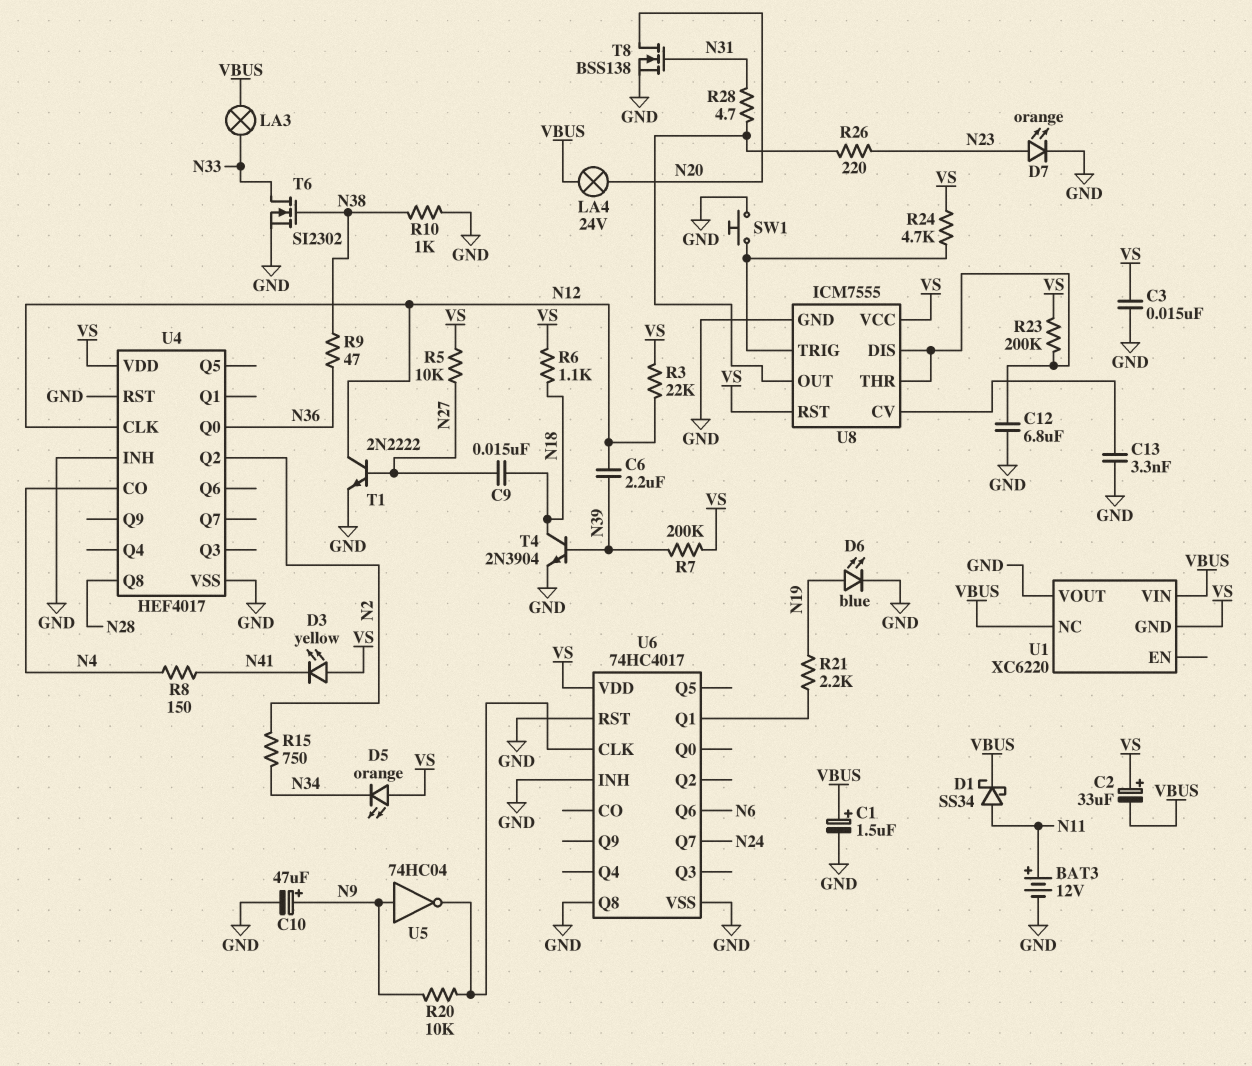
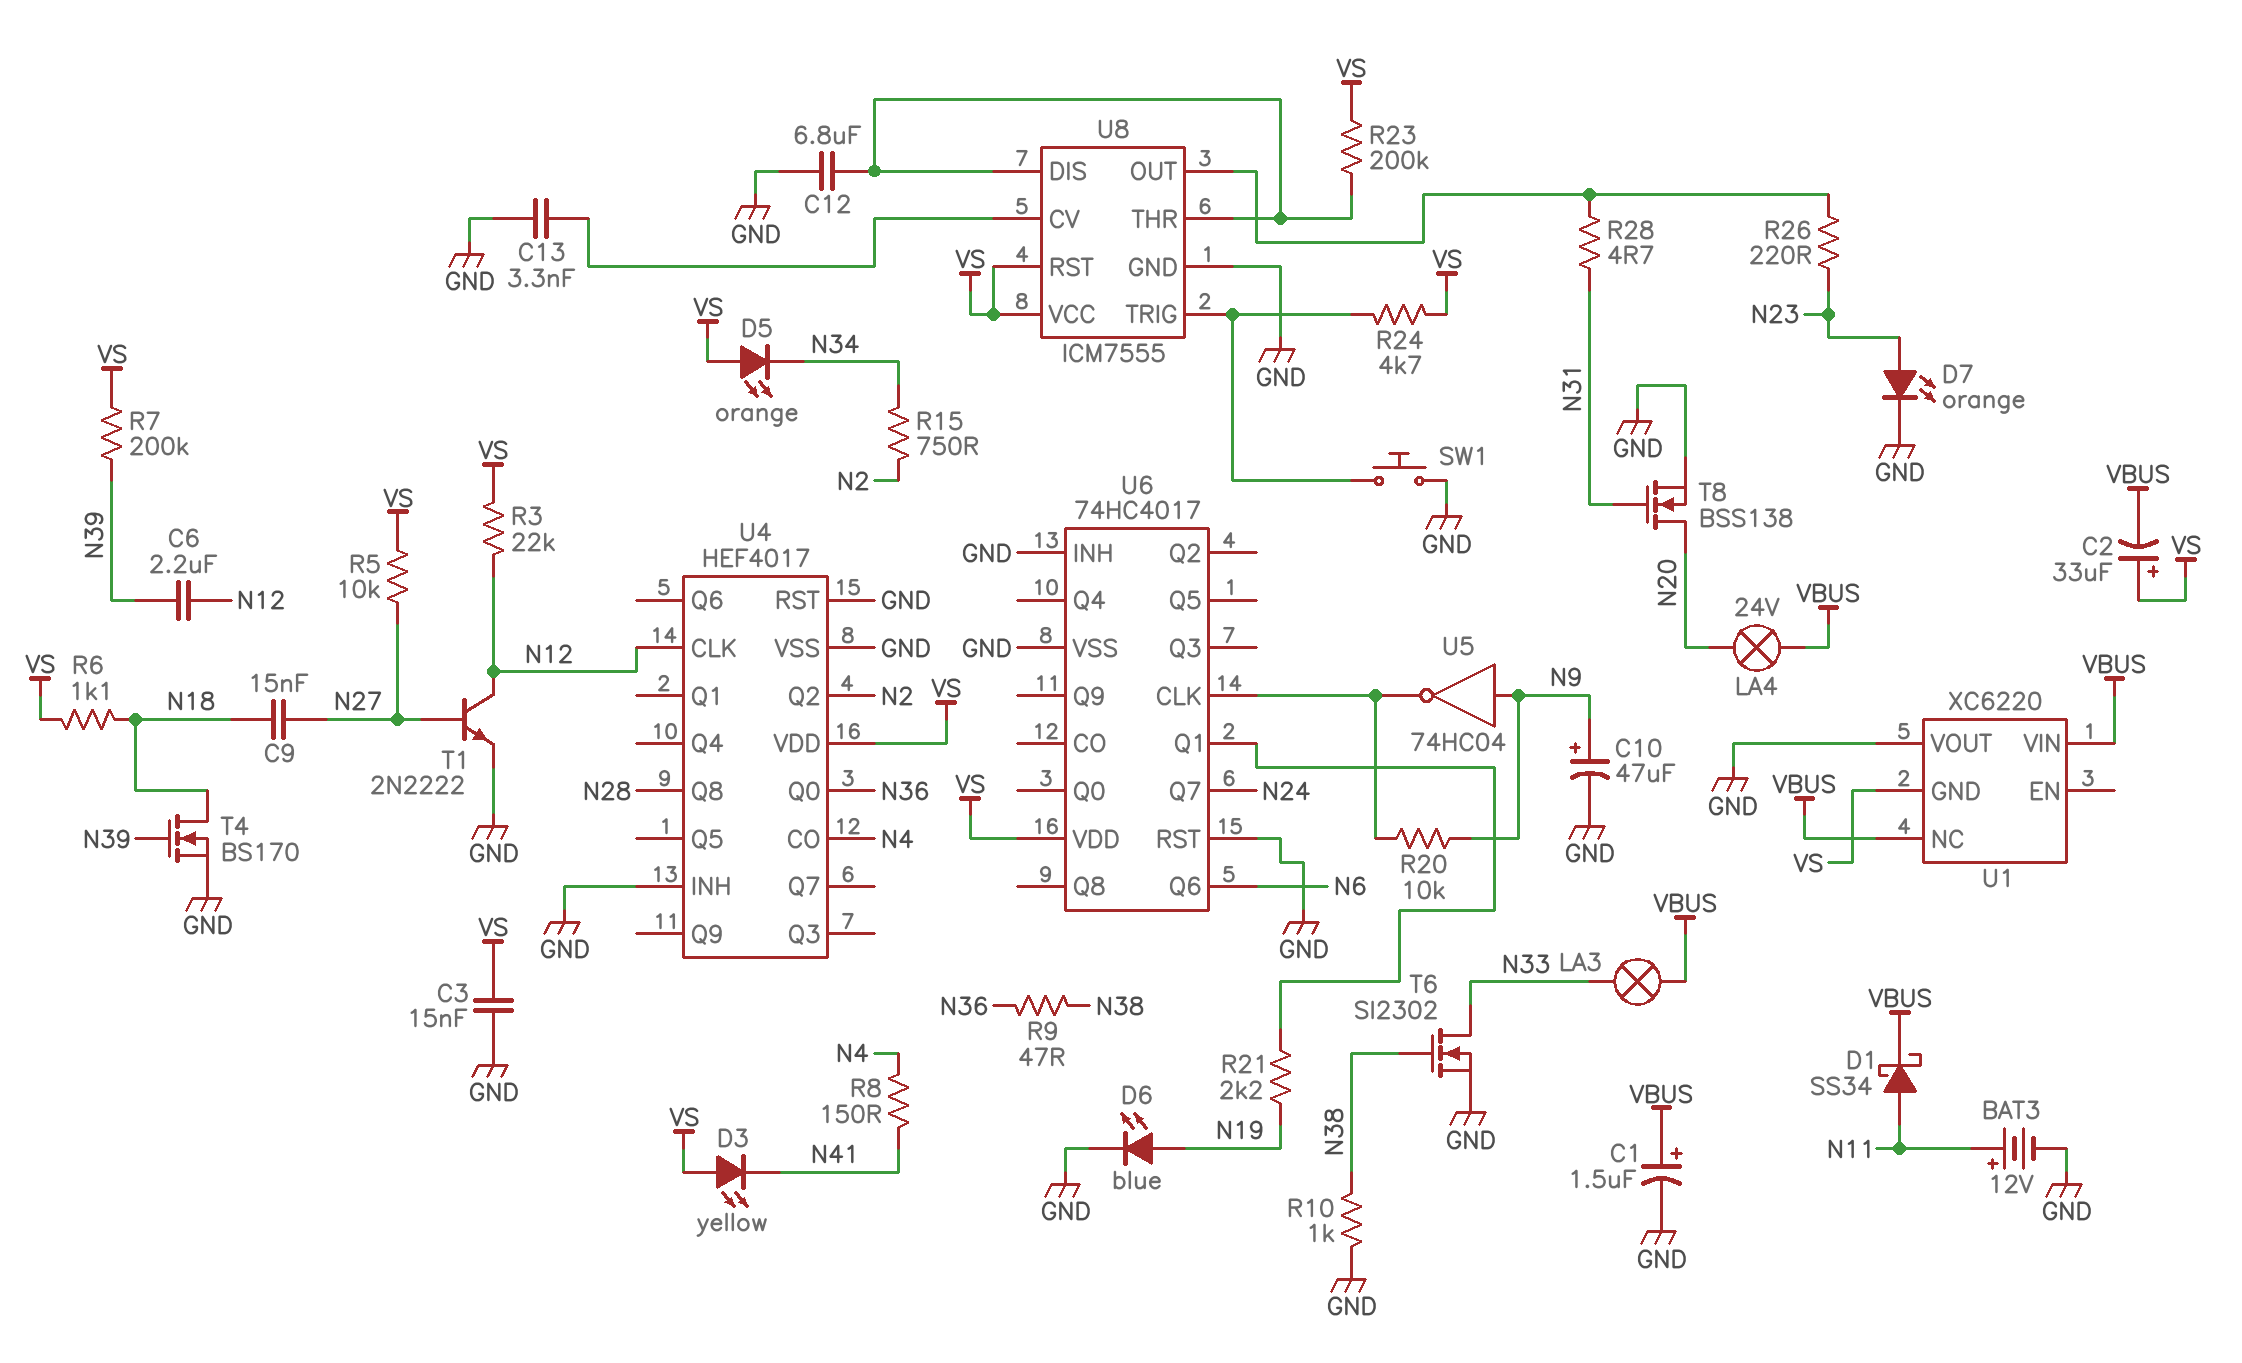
T4: NPN 2N3904 (B N39, C N18, E GND) -> NMOS BS170 (G N39, D N18, S GND)
U6 pin Q8: GND -> none

